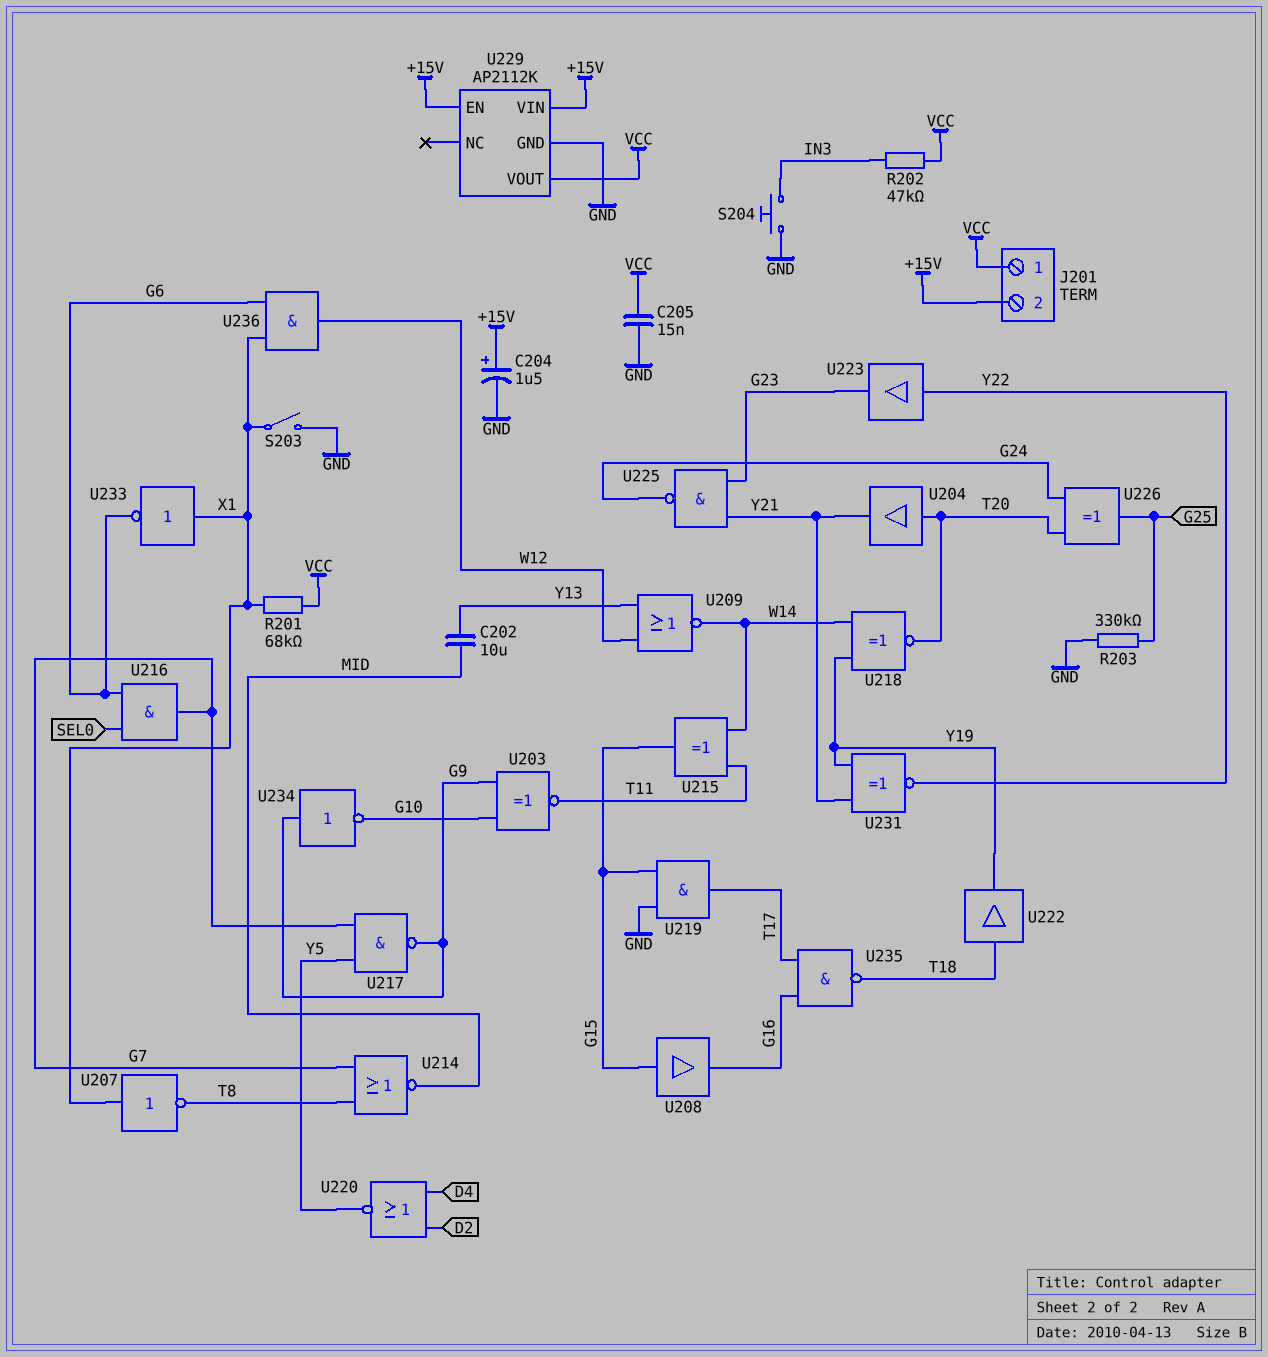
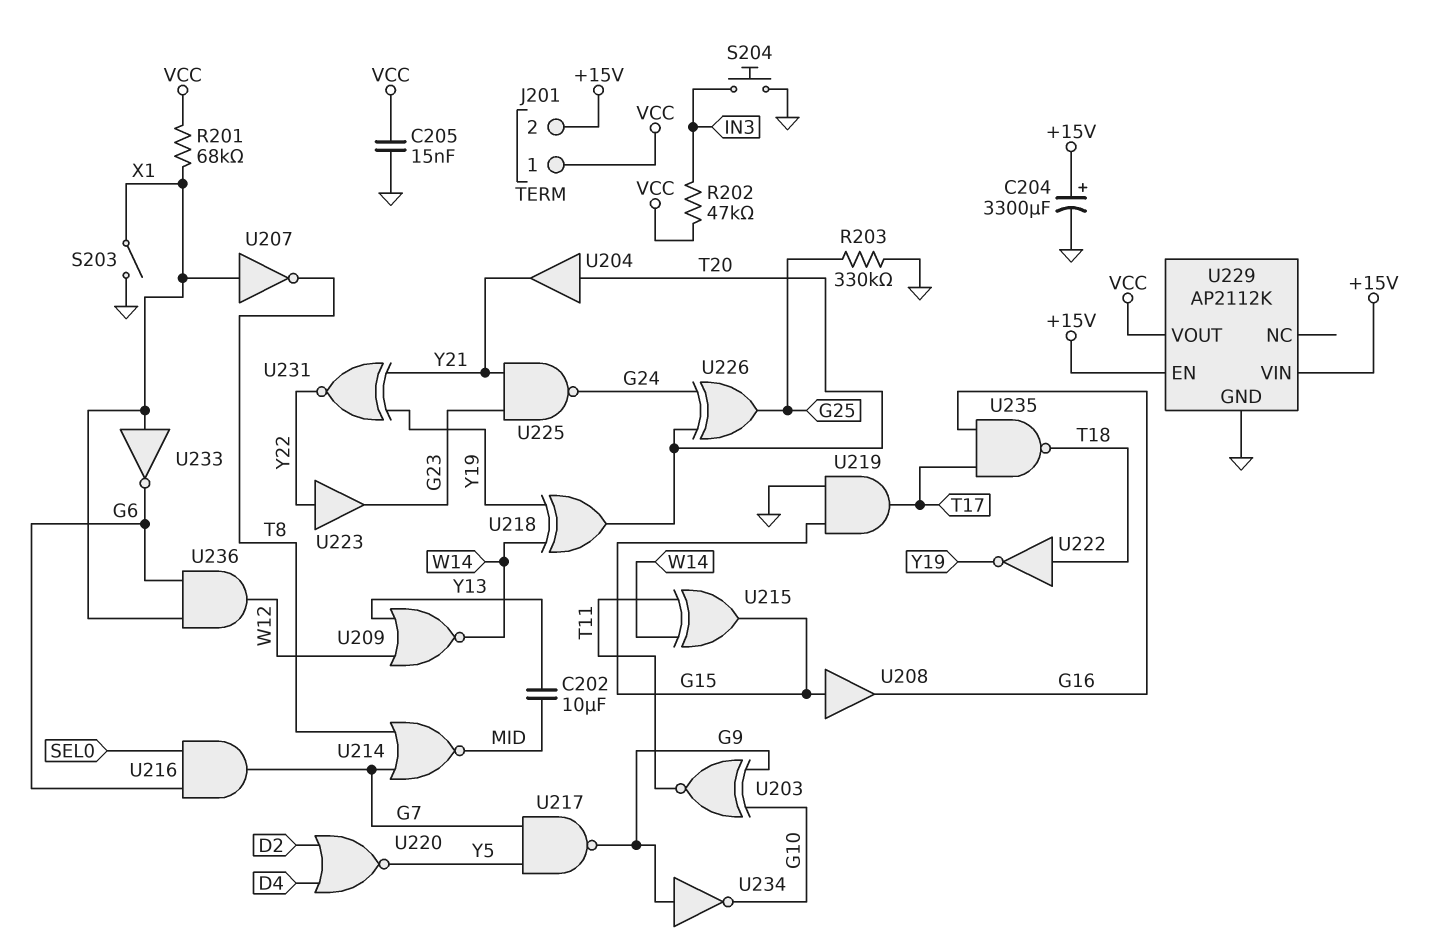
C204: 1.5uF (plus +15V, minus GND) -> 3300uF (plus +15V, minus GND)
U218: XNOR (in W14, in Y19, out T20) -> XOR (in W14, in Y19, out T20)
U222: buffer (in T18, out Y19) -> NOT (in T18, out Y19)

